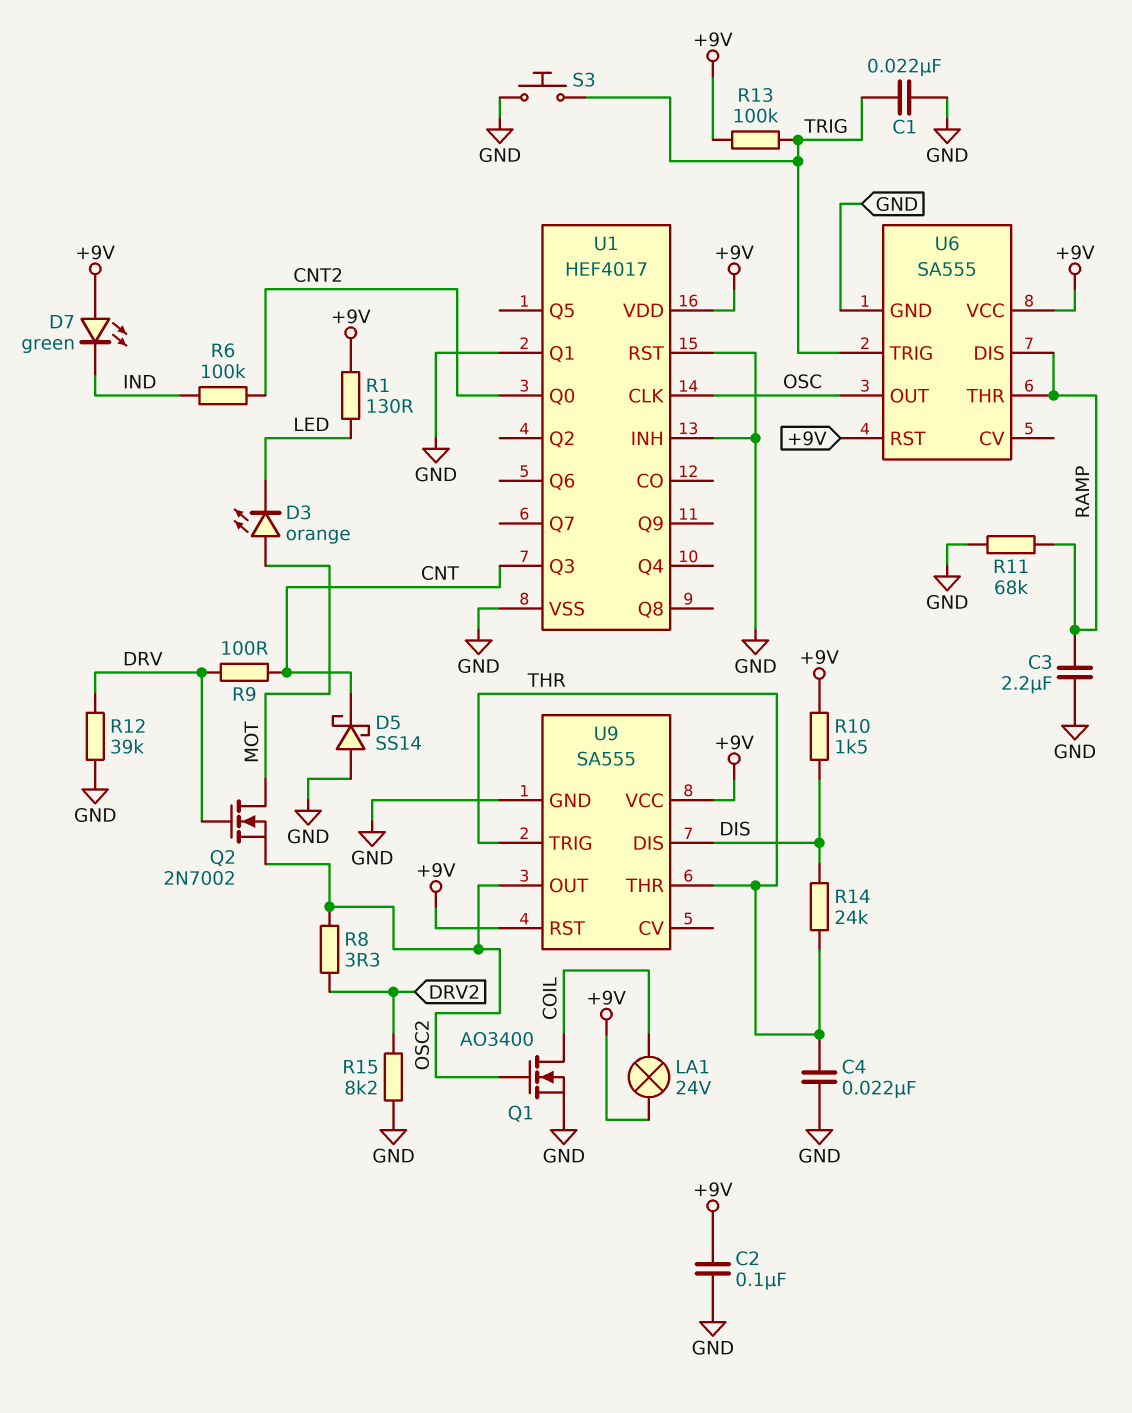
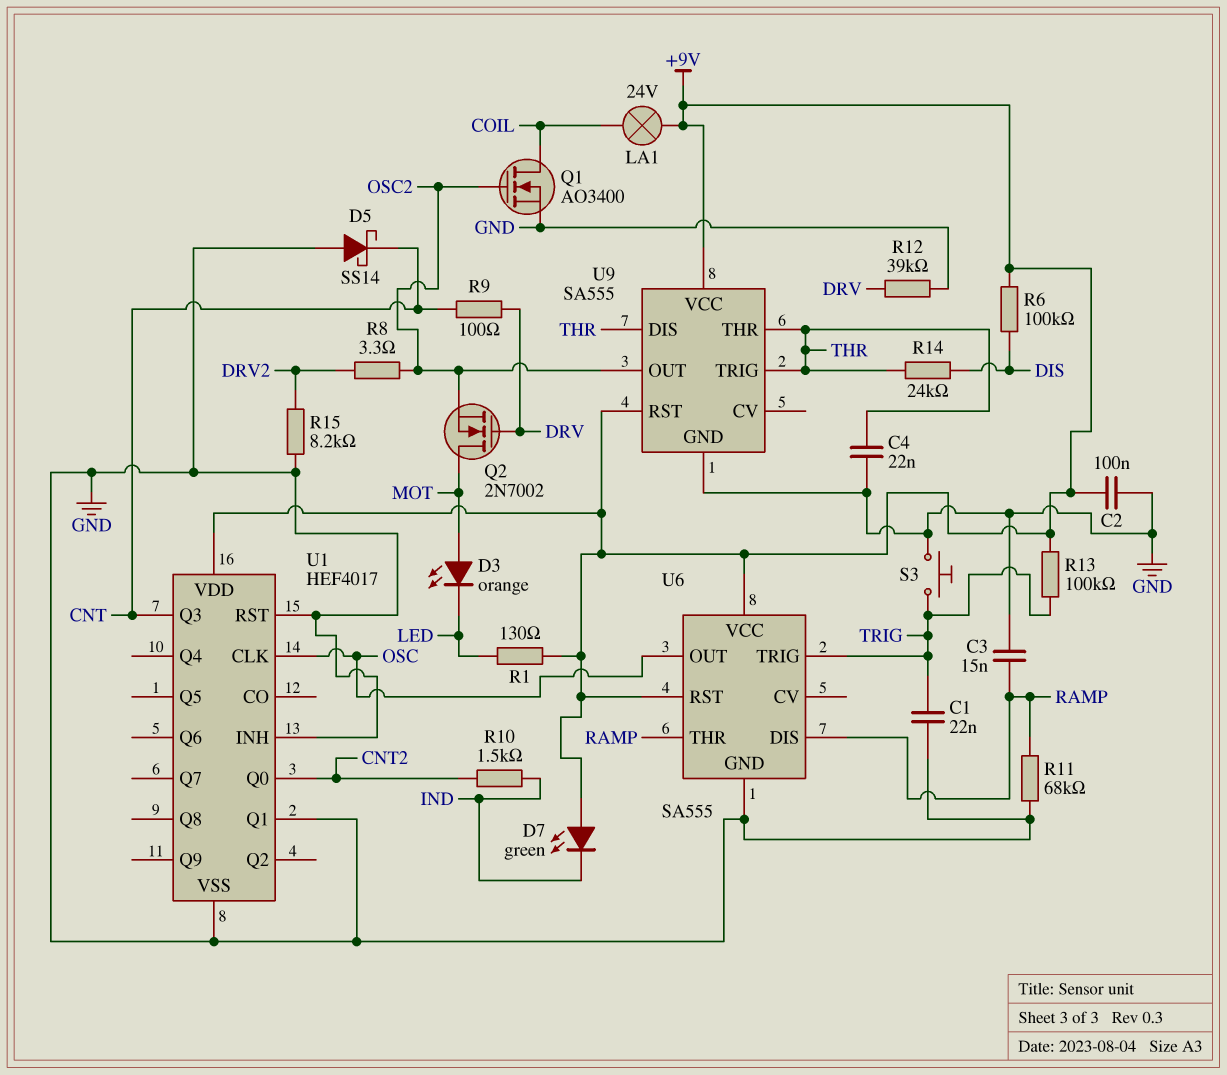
C3: 2.2uF (GND, RAMP) -> 15nF (GND, RAMP)
R6: 100k (CNT2, IND) -> 100k (+9V, DIS)
R10: 1.5k (+9V, DIS) -> 1.5k (CNT2, IND)
U9 pin DIS: DIS -> THR

